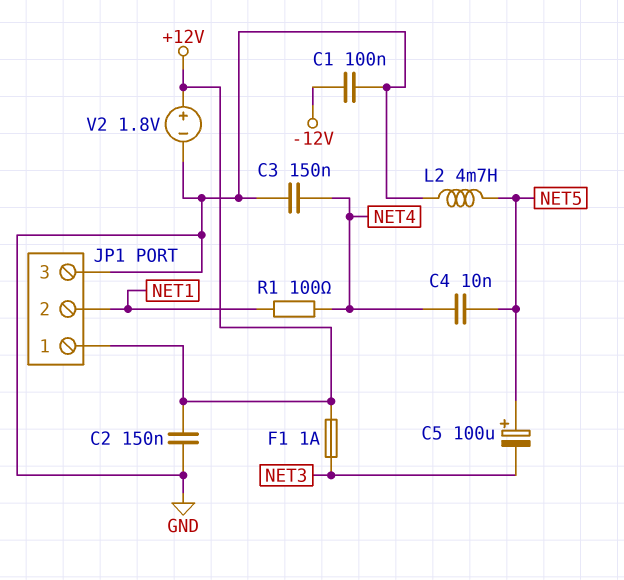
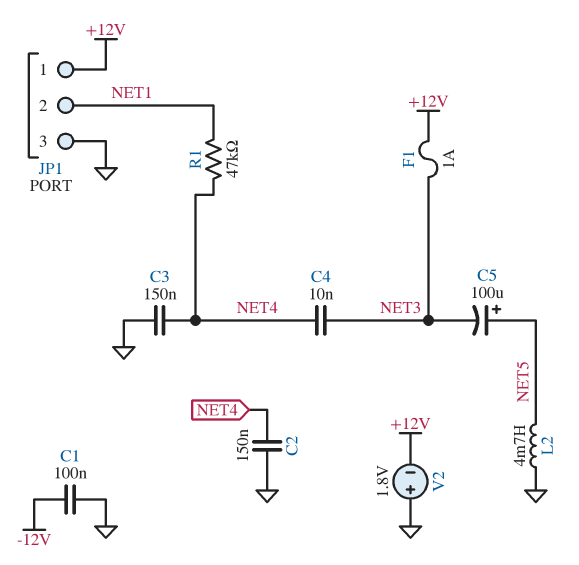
C2: 150nF (+12V, GND) -> 150nF (GND, NET4)
C4: 10nF (NET4, NET5) -> 10nF (NET3, NET4)
R1: 100 (NET1, NET4) -> 47k (NET1, NET4)
V2: 1.8V (plus +12V, minus GND) -> 1.8V (plus GND, minus +12V)

